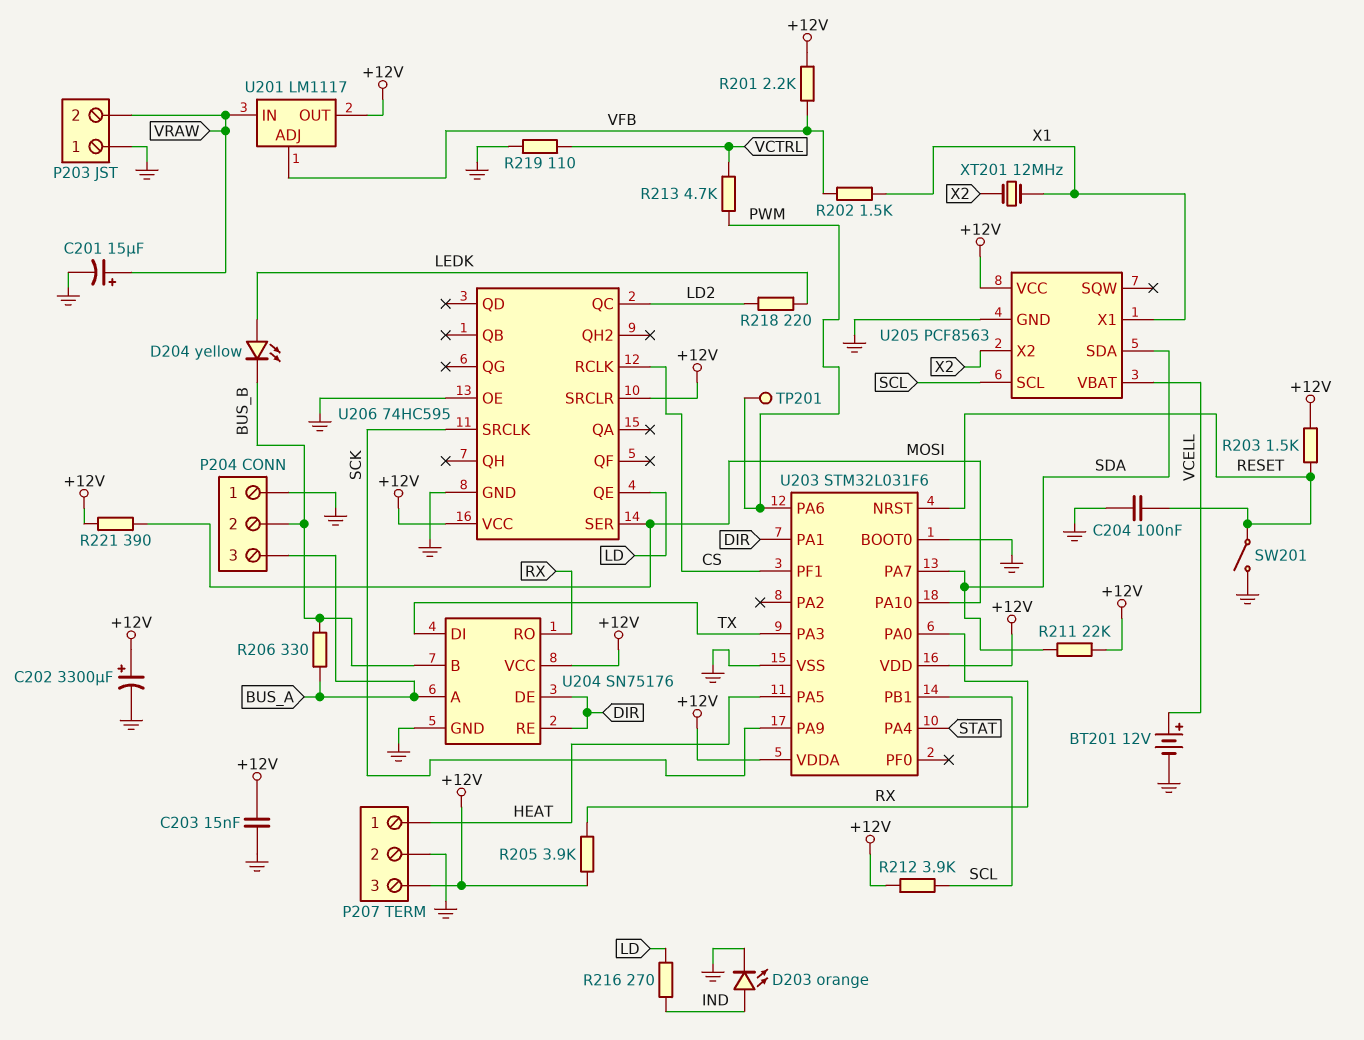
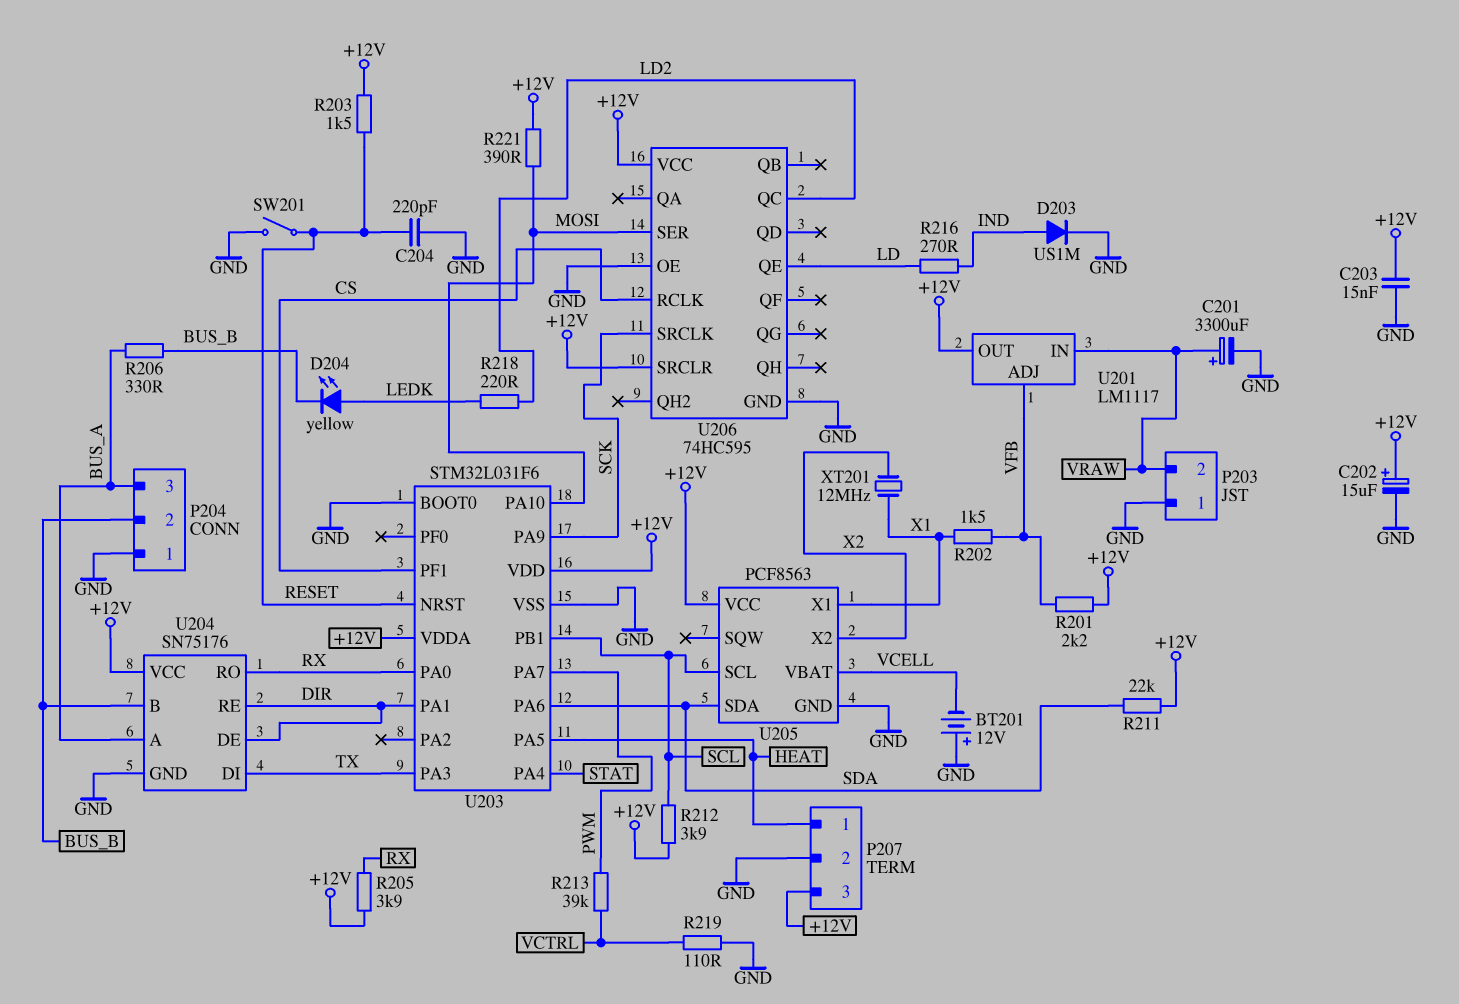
BT201: 12V (plus VCELL, minus GND) -> 12V (plus GND, minus VCELL)
C201: 15uF (plus VRAW, minus GND) -> 3300uF (plus VRAW, minus GND)
C202: 3300uF (plus +12V, minus GND) -> 15uF (plus +12V, minus GND)
C204: 100nF (GND, RESET) -> 220pF (GND, RESET)
D203: LED orange (A IND, K GND) -> diode US1M (A IND, K GND)
R213: 4.7k (PWM, VCTRL) -> 39k (PWM, VCTRL)
TP201: test point (PWM) -> none
U203 pin PA6: PWM -> SDA
U203 pin PA7: SDA -> PWM

